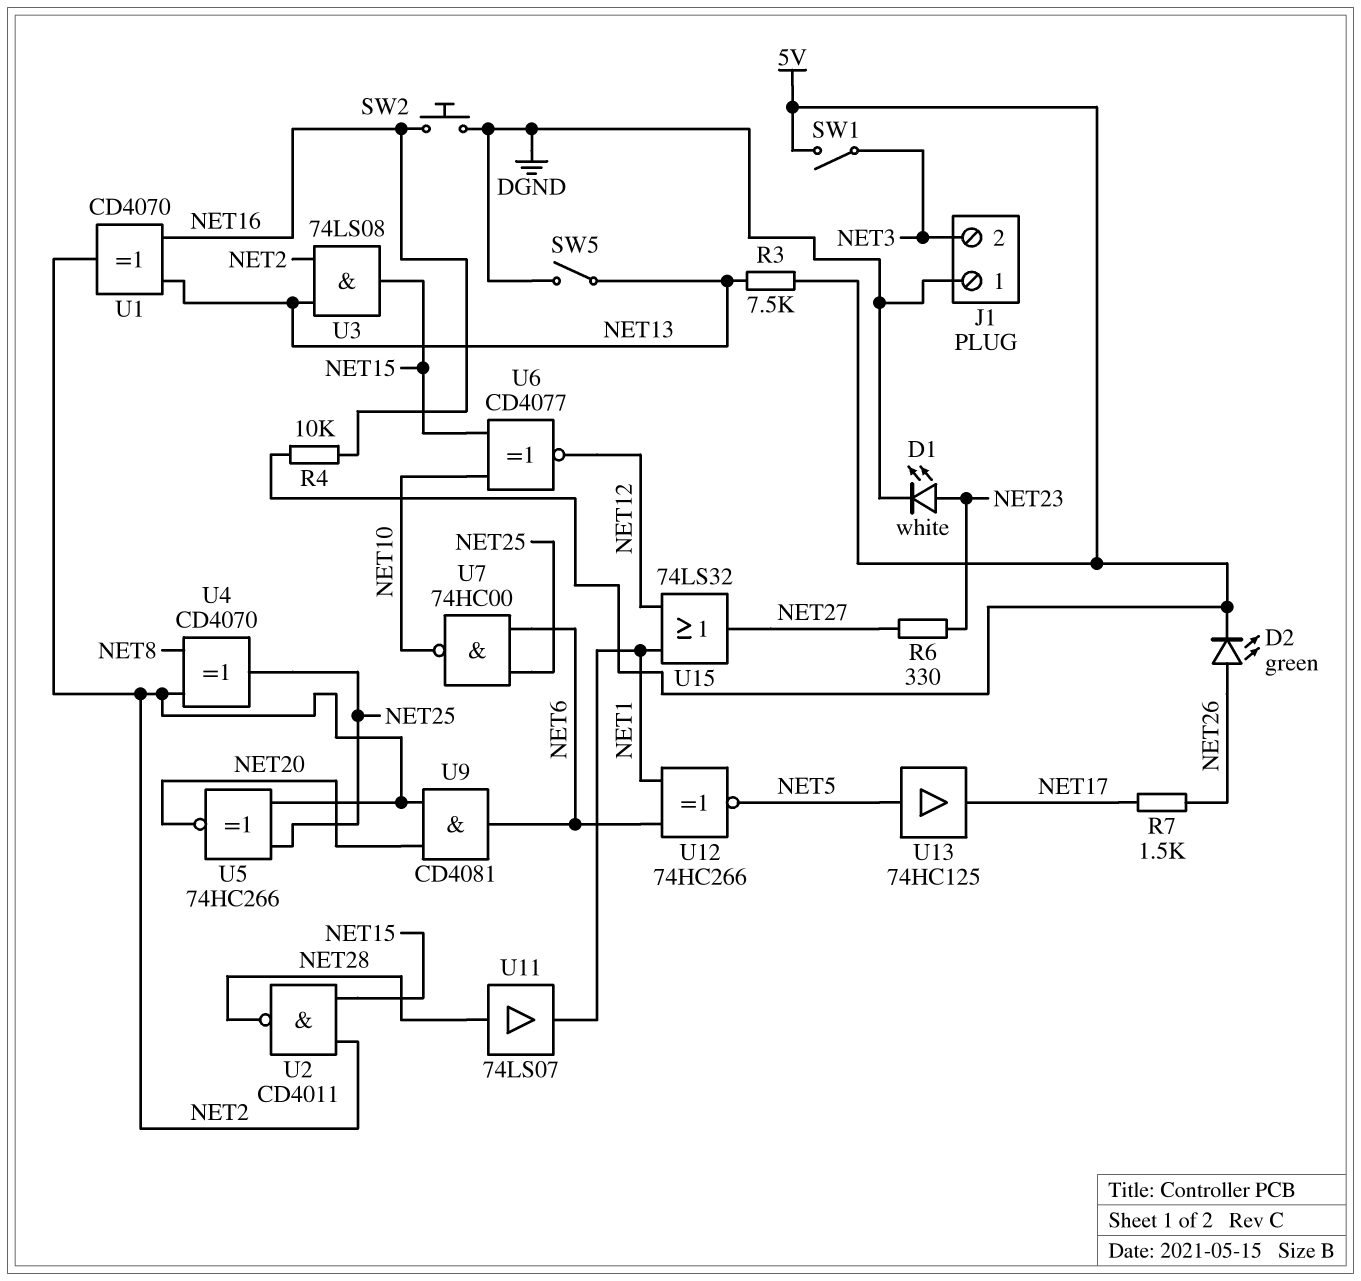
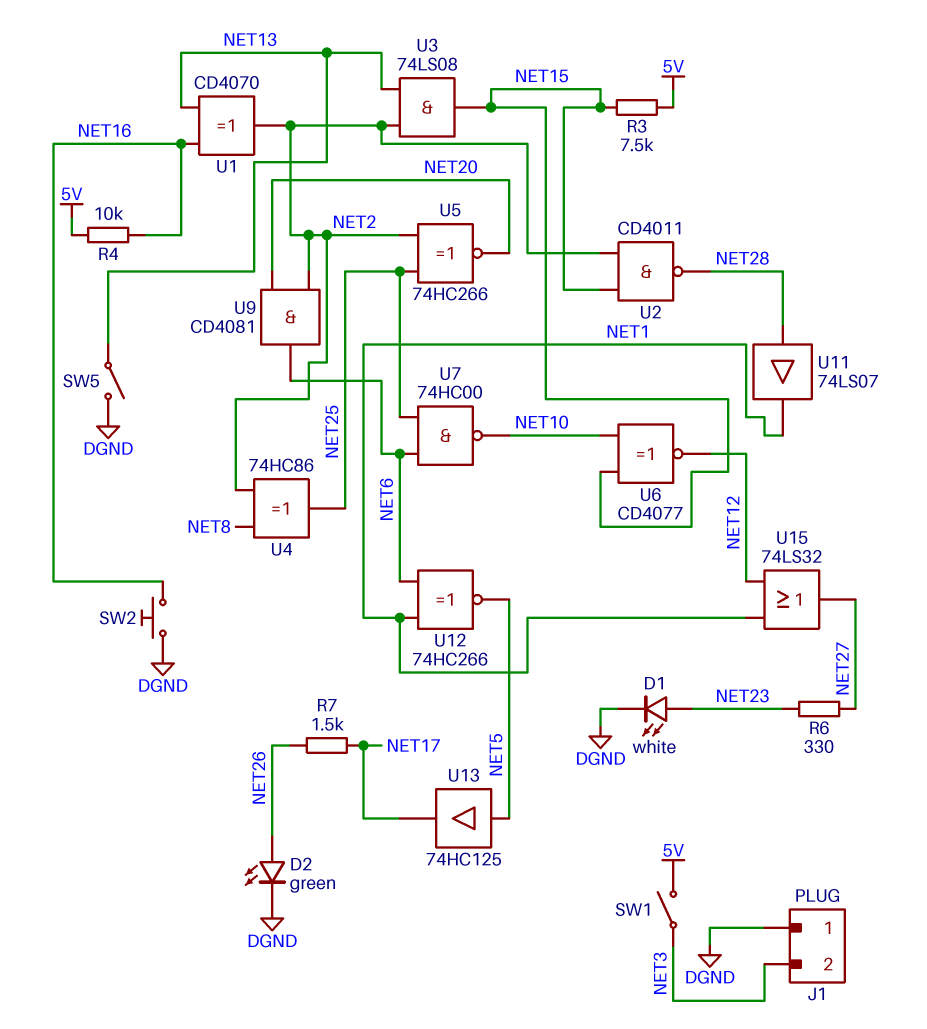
D2: LED green (A NET26, K 5V) -> LED green (A NET26, K DGND)
R3: 7.5k (5V, NET13) -> 7.5k (5V, NET15)
U4: XOR CD4070 (in NET2, in NET8, out NET25) -> XOR 74HC86 (in NET2, in NET8, out NET25)

